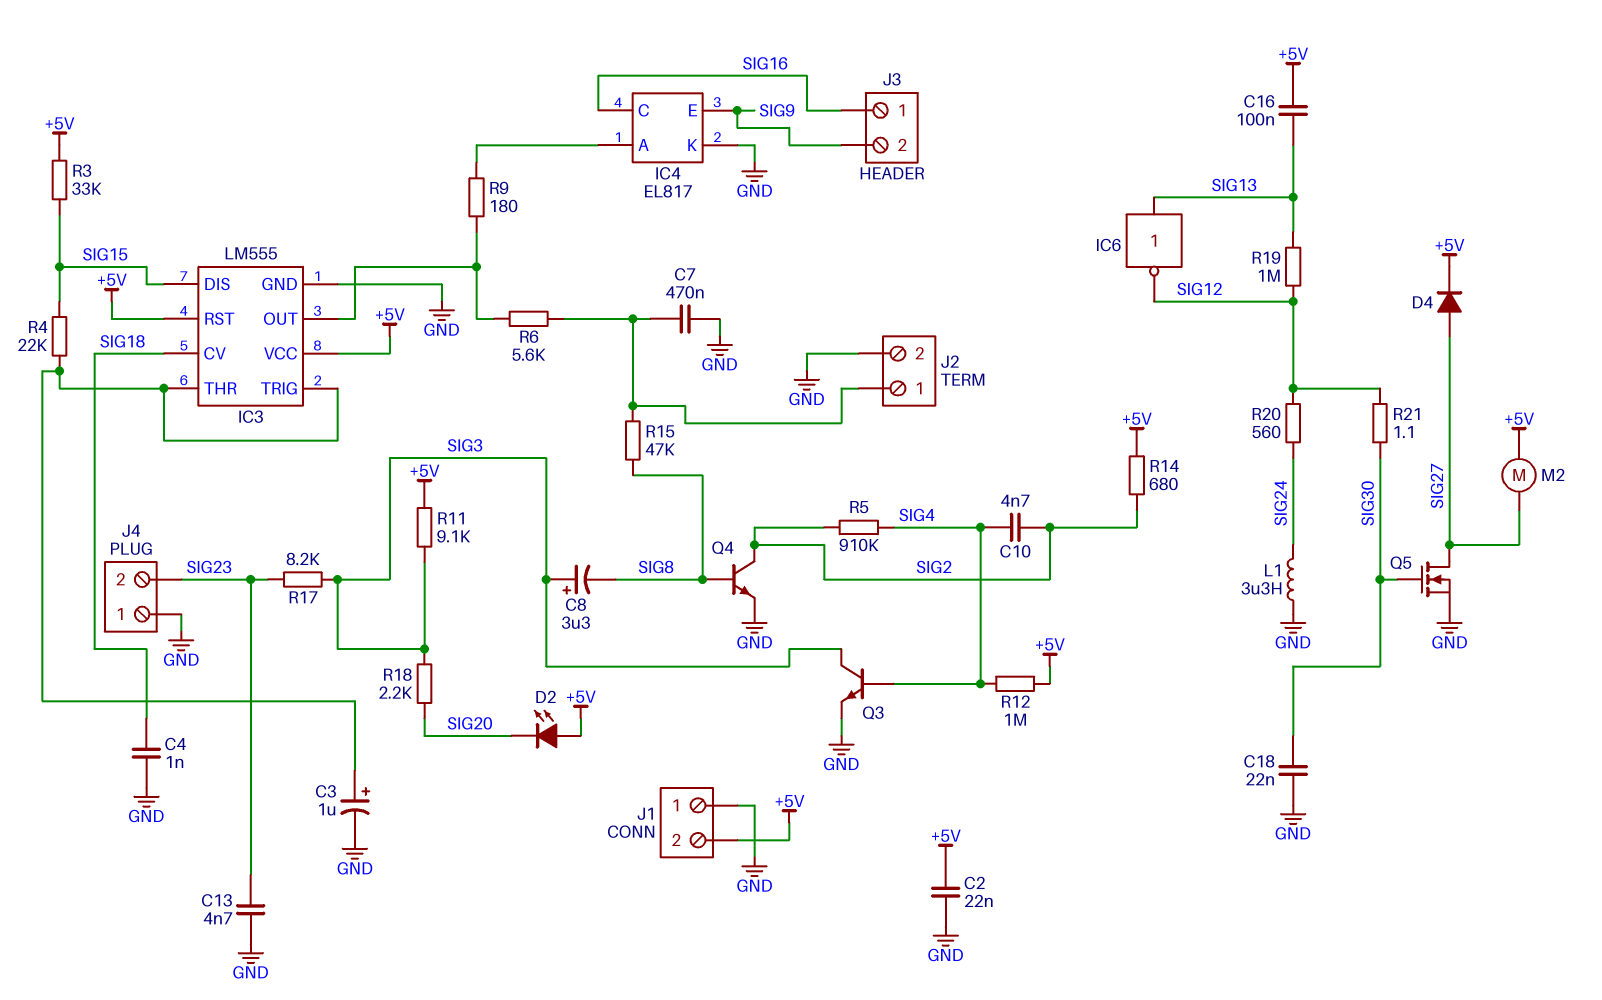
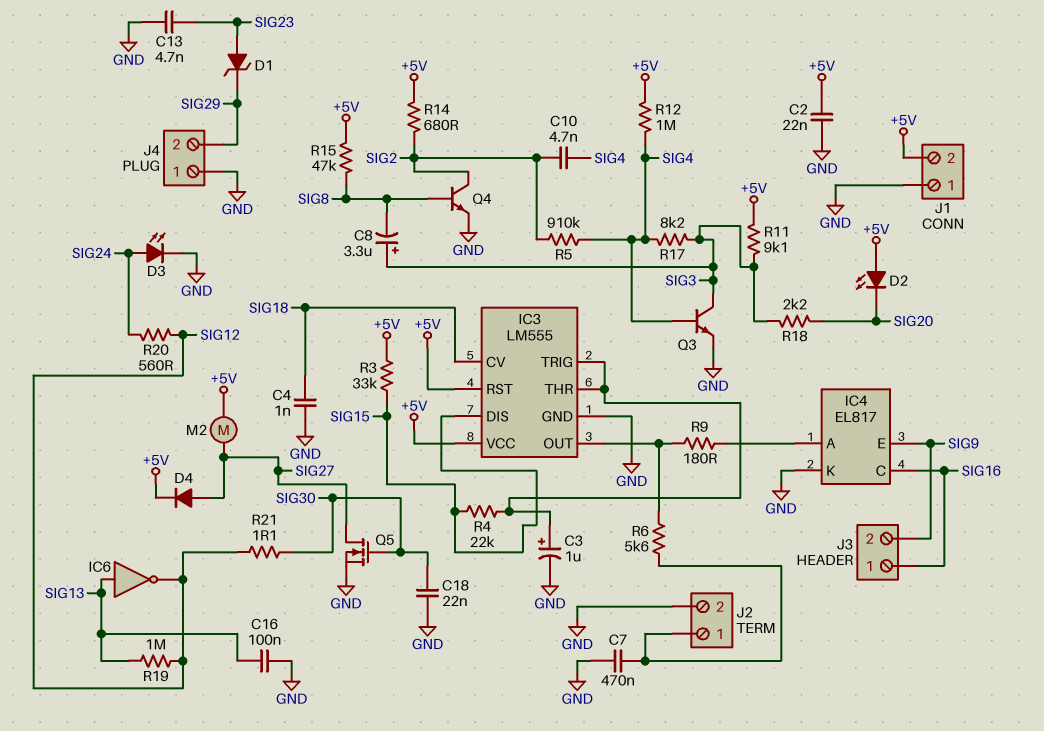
C16: 100nF (+5V, SIG13) -> 100nF (GND, SIG13)
D1: none -> zener (A SIG23, K SIG29)
D3: none -> LED (A SIG24, K GND)
J4 pin 2: SIG23 -> SIG29
L1: 3.3uH (GND, SIG24) -> none
R15: 47k (J2/1, SIG8) -> 47k (+5V, SIG8)
R17: 8.2k (SIG3, SIG23) -> 8.2k (SIG3, SIG4)

